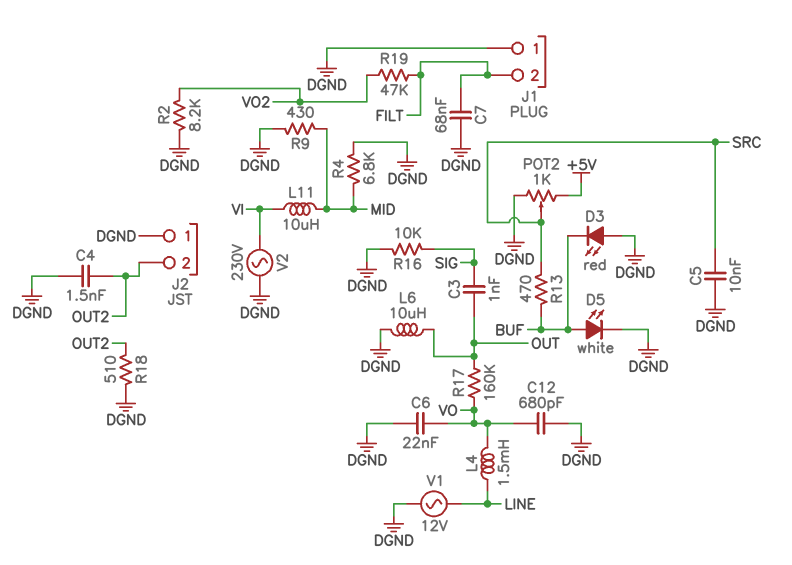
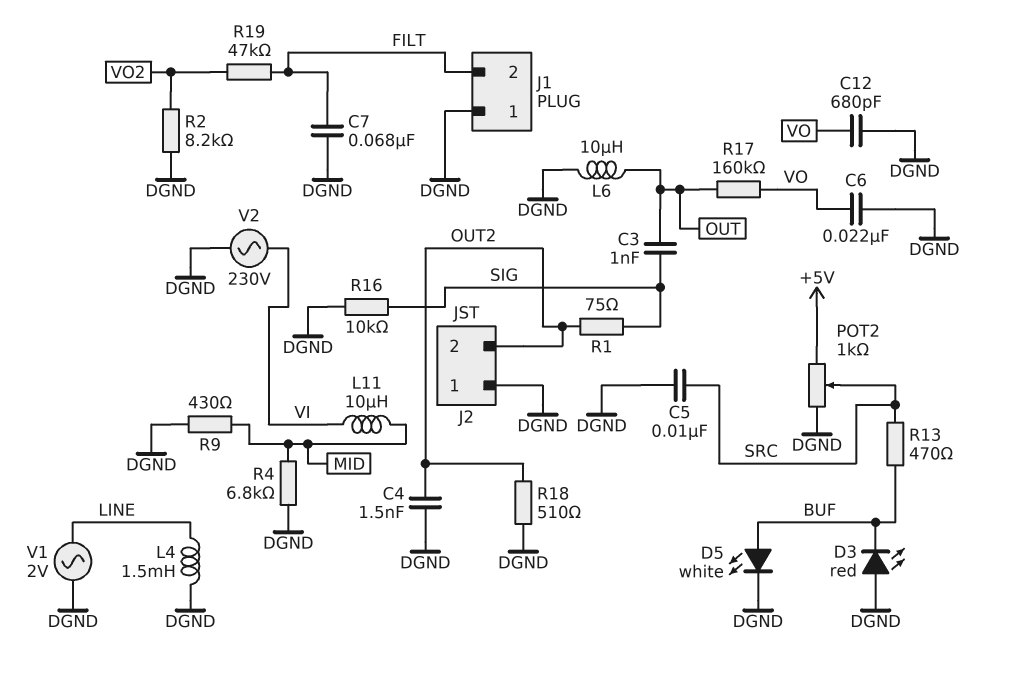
L4: 1.5mH (LINE, VO) -> 1.5mH (DGND, LINE)
R1: none -> 75 (OUT2, SIG)
V1: AC 12V (DGND, LINE) -> AC 2V (DGND, LINE)

